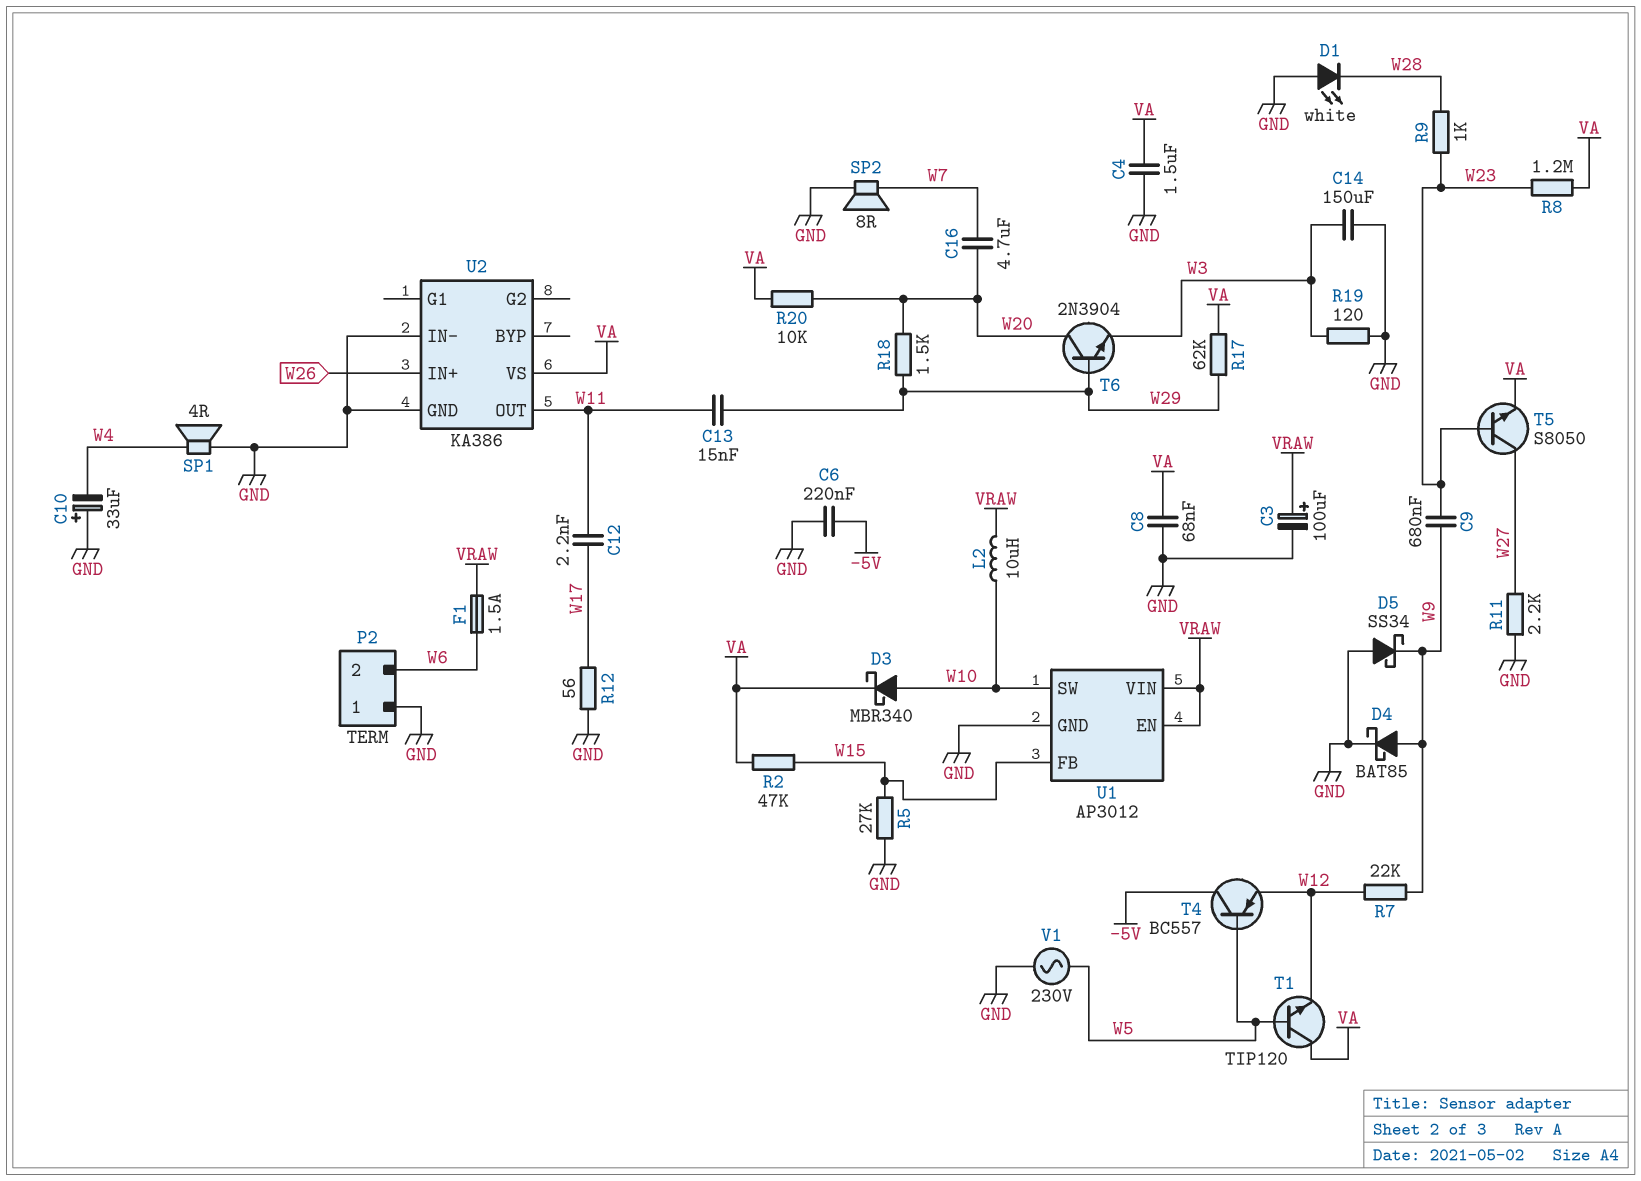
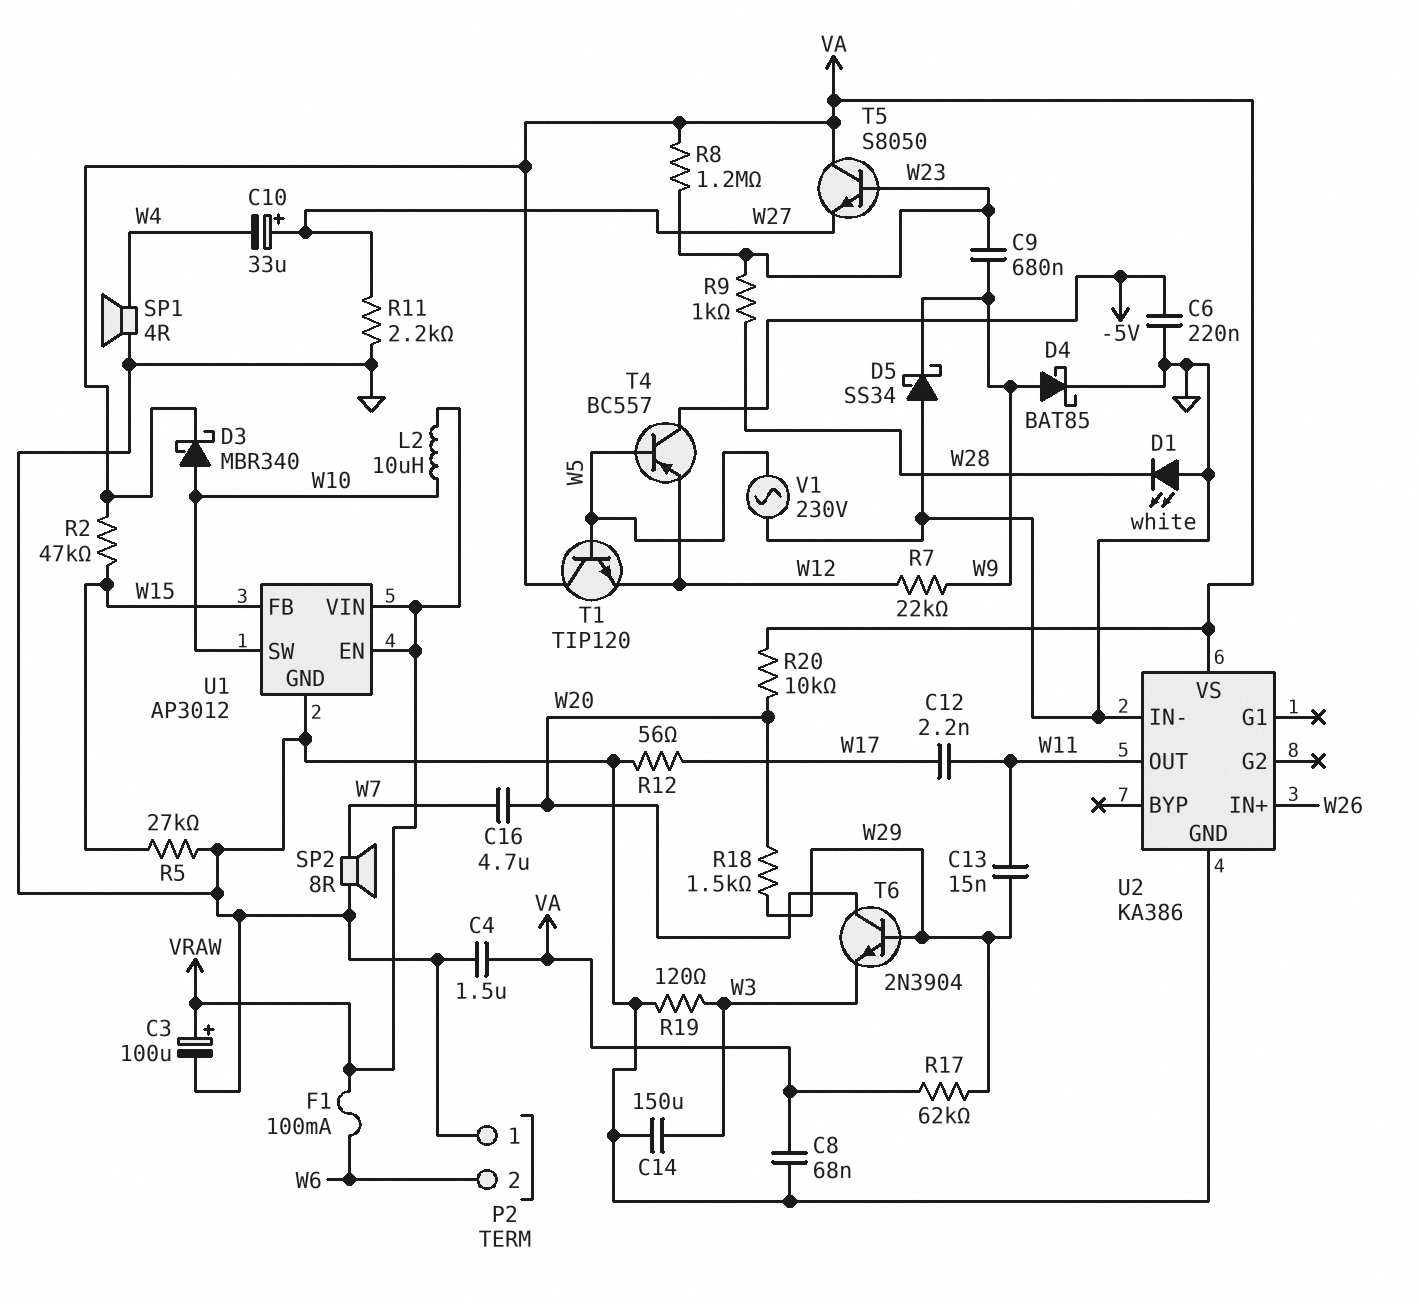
C10: 33uF (plus GND, minus W4) -> 33uF (plus W27, minus W4)
F1: 1.5A (VRAW, W6) -> 100mA (VRAW, W6)
T5: NPN S8050 (B W23, C W27, E VA) -> NPN S8050 (B W23, C VA, E W27)

